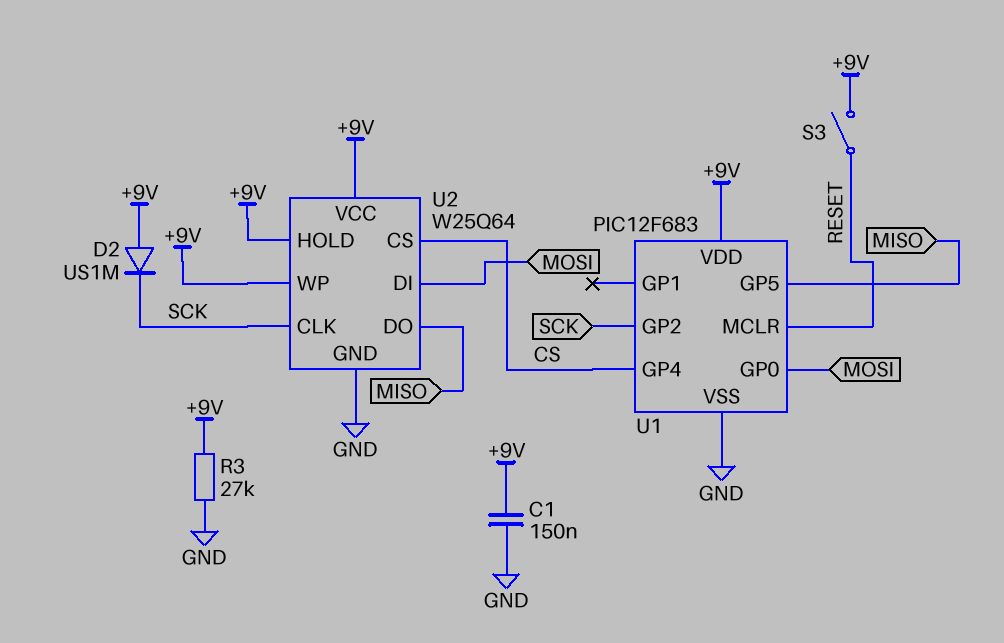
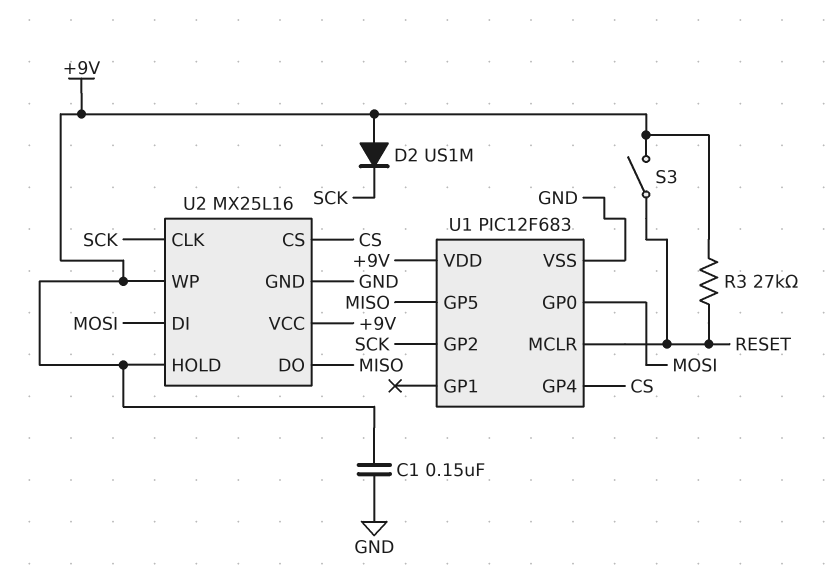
R3: 27k (+9V, GND) -> 27k (+9V, RESET)
U2: W25Q64 -> MX25L16

